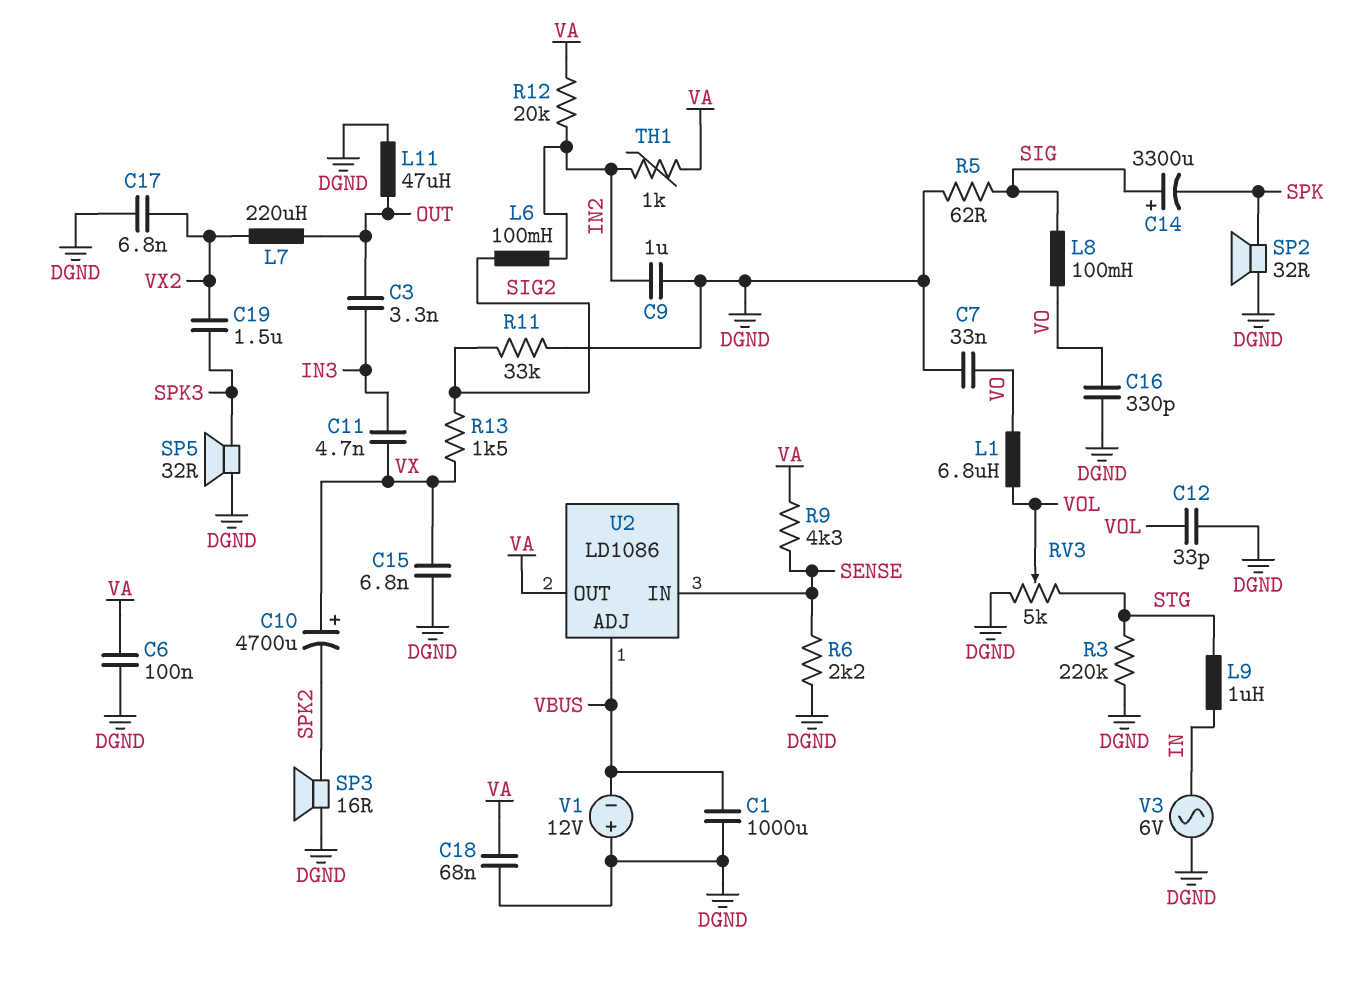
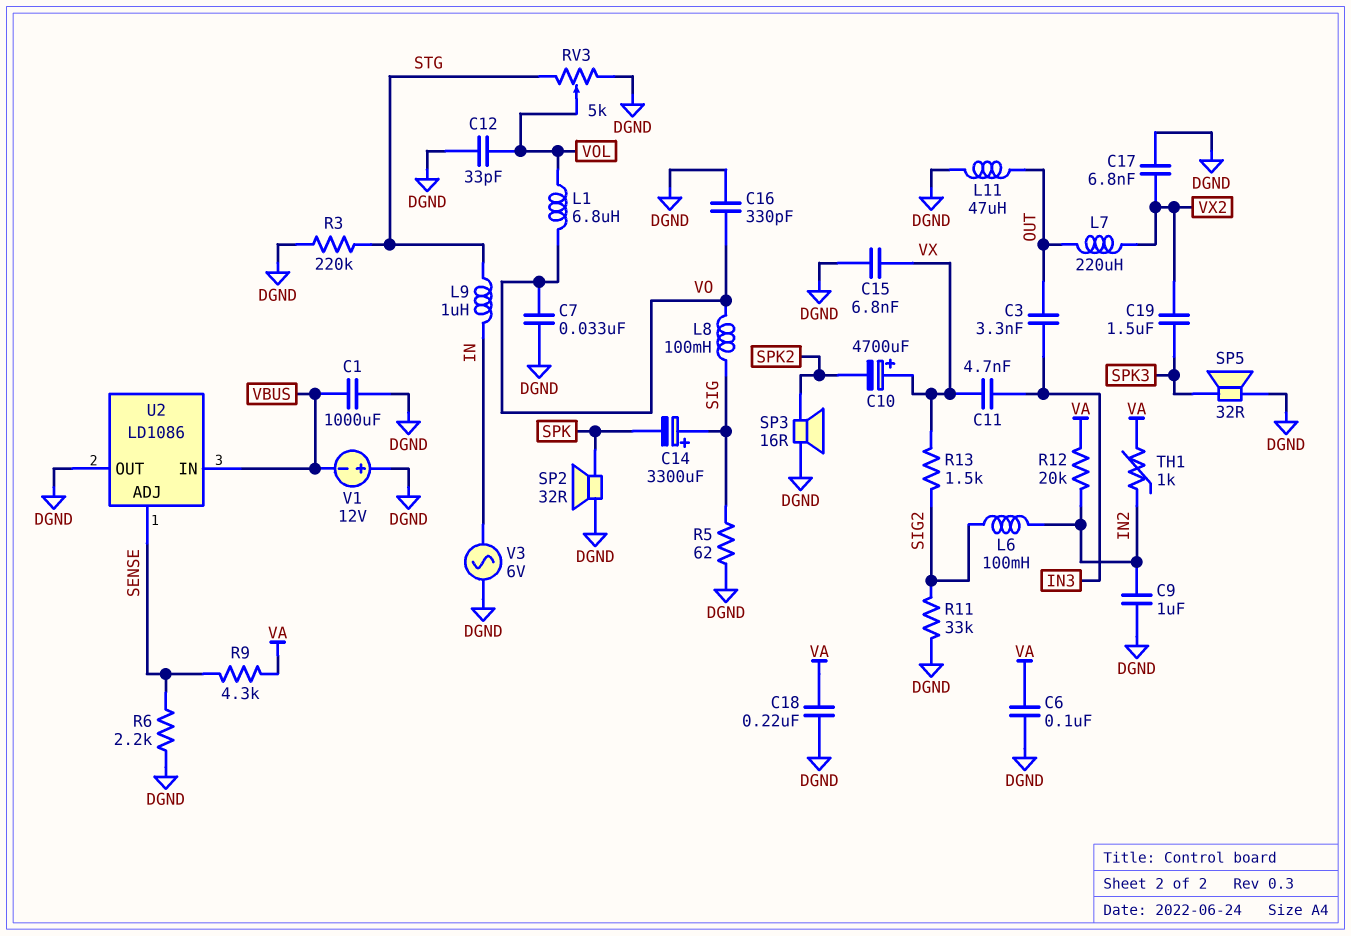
C18: 68nF (DGND, VA) -> 220nF (DGND, VA)
U2 pin ADJ: VBUS -> SENSE
U2 pin IN: SENSE -> VBUS
U2 pin OUT: VA -> DGND

